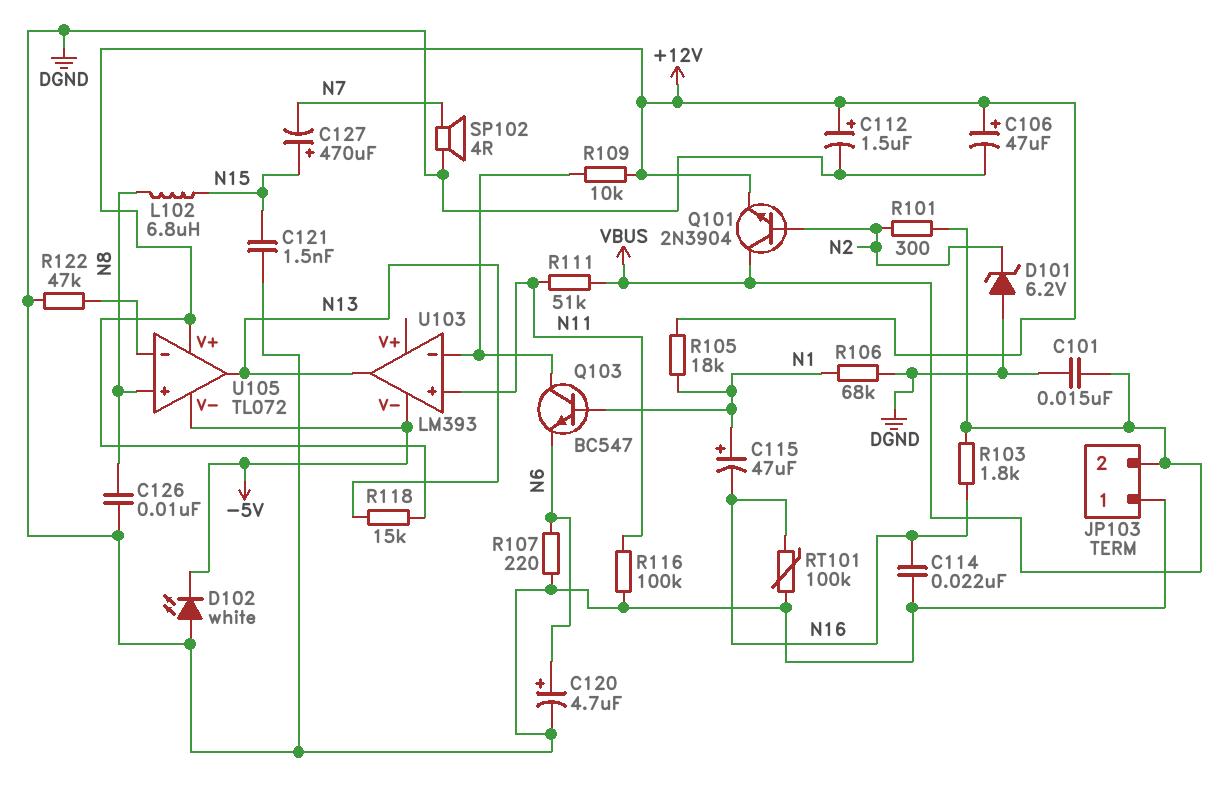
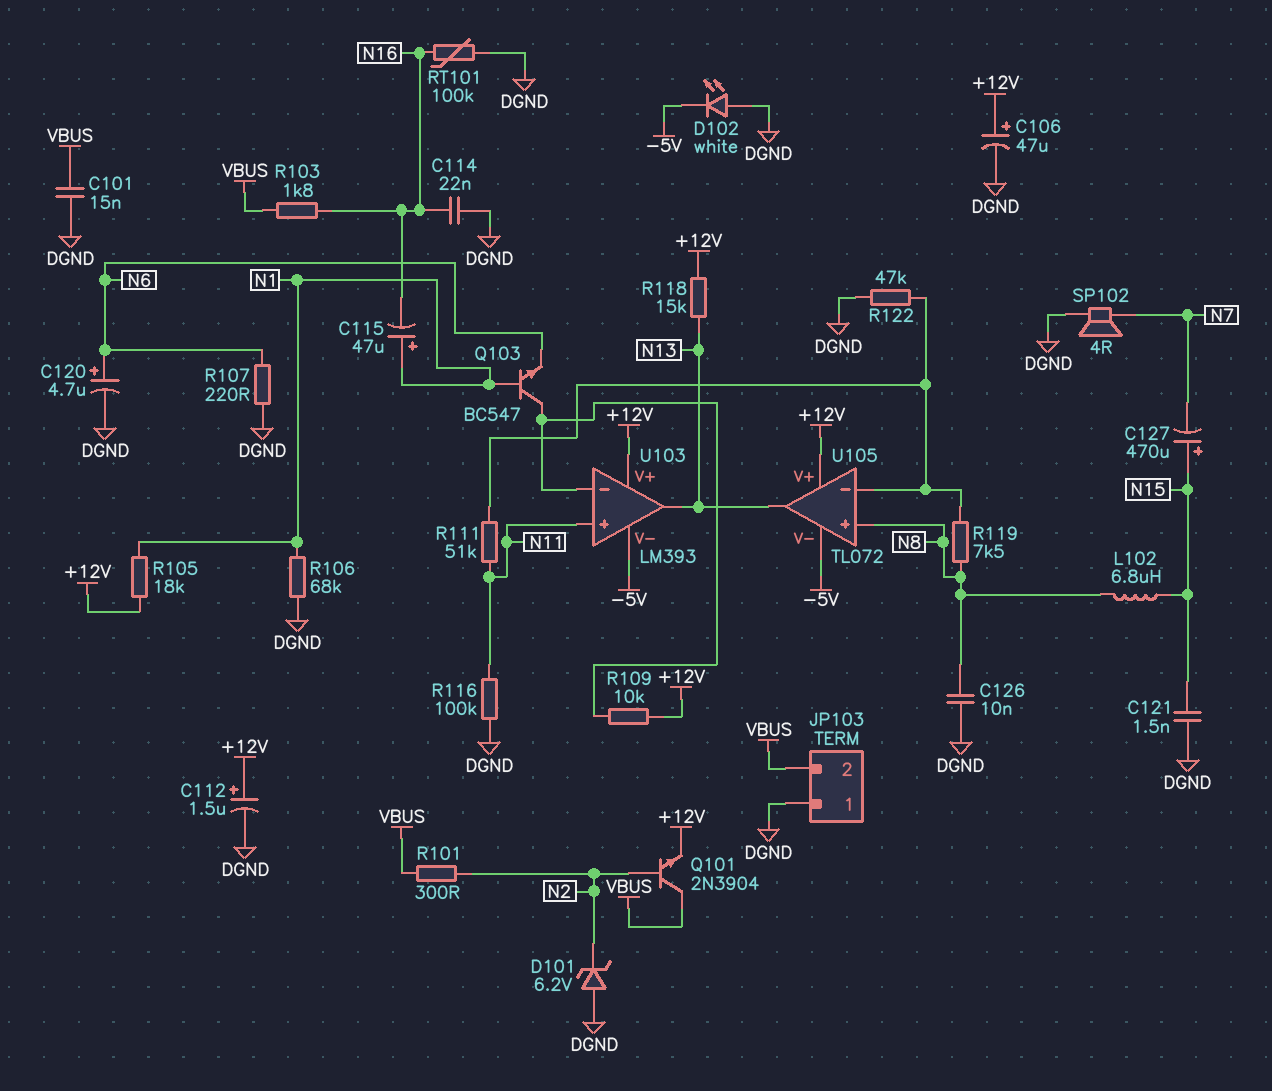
R111: 51k (N11, VBUS) -> 51k (N11, U105/in-)
R119: none -> 7.5k (N8, U105/in-)
U103 pin V+: none -> +12V

